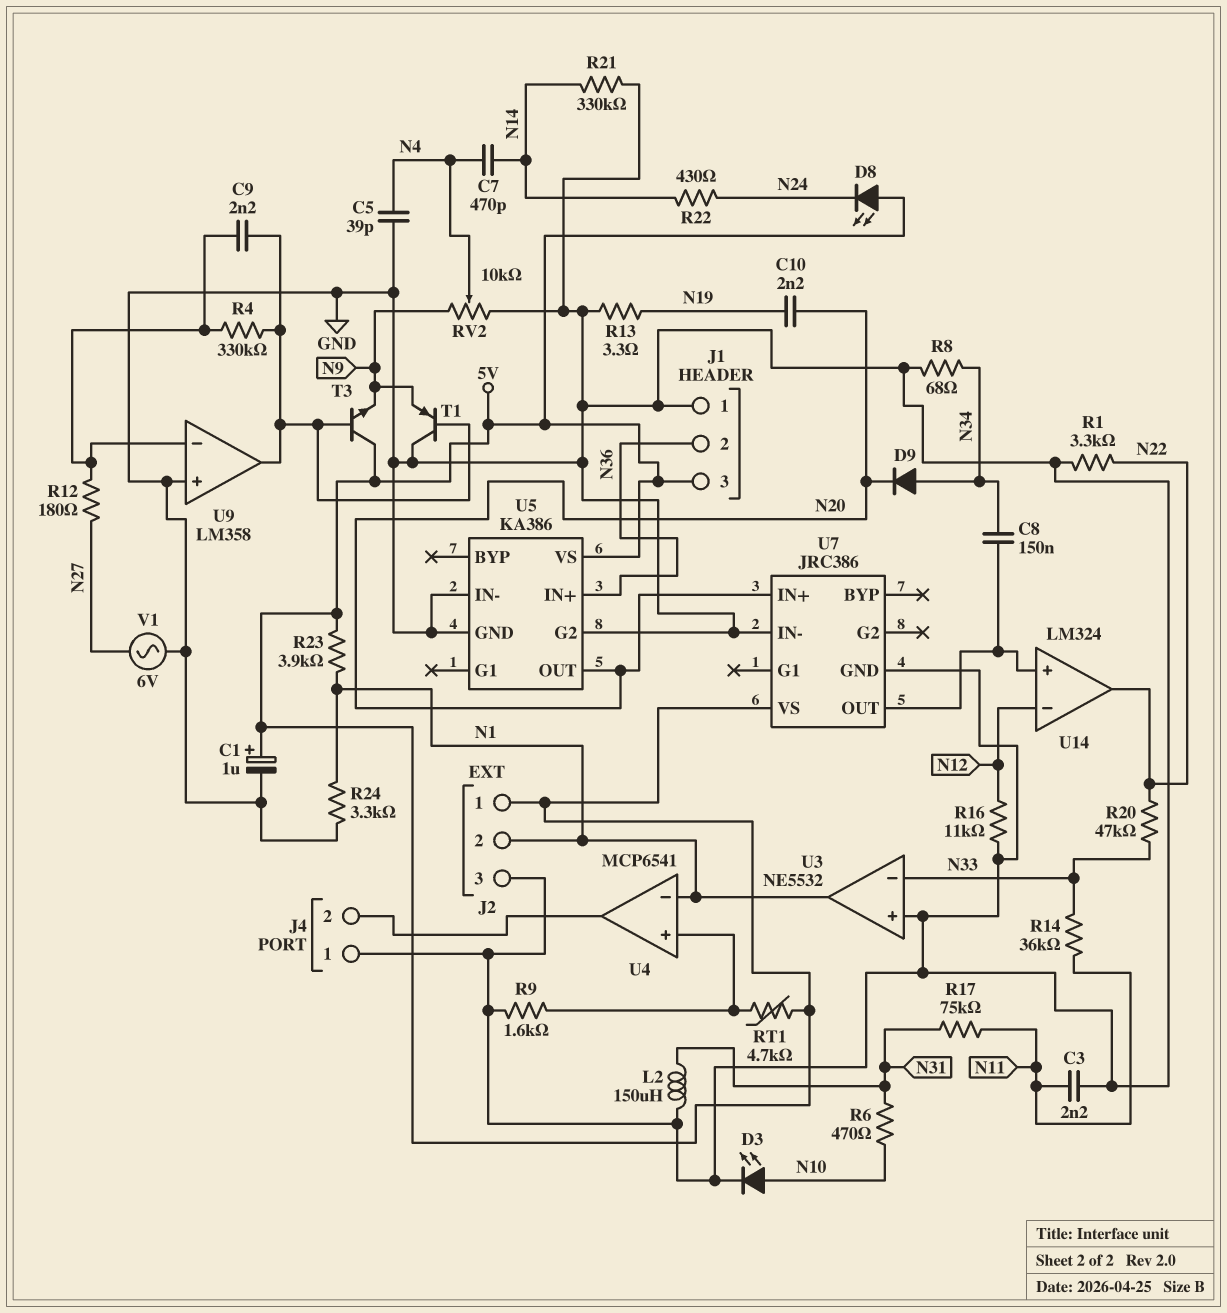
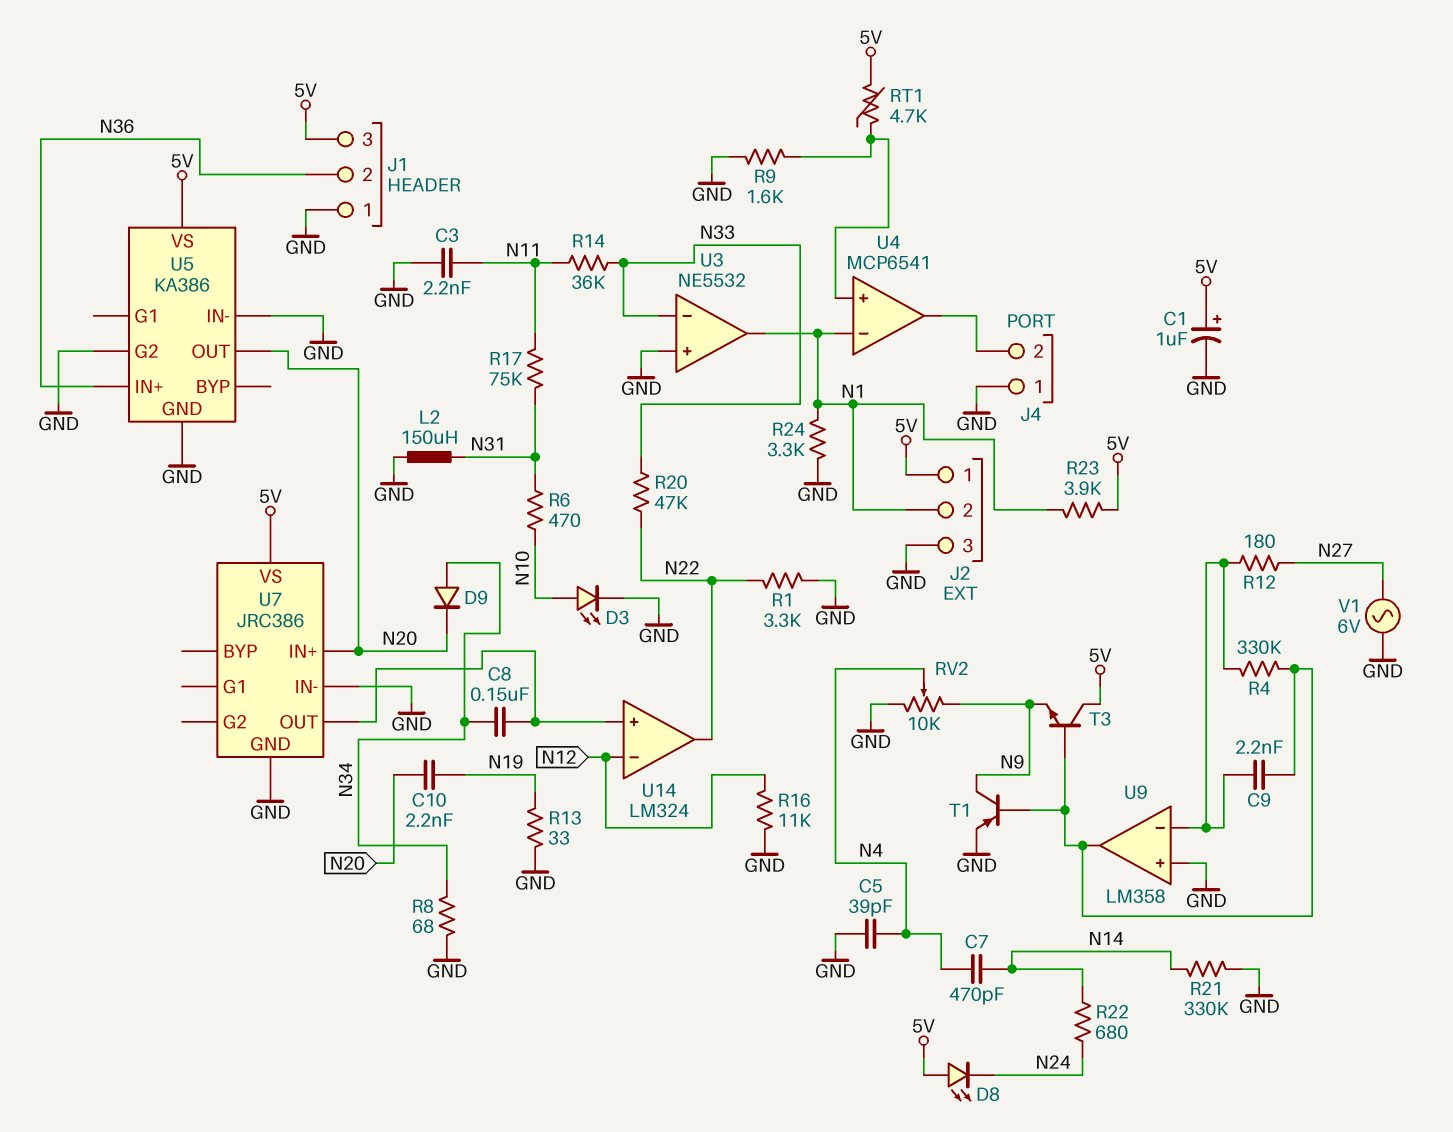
R13: 3.3 (GND, N19) -> 33 (GND, N19)
R22: 430 (N14, N24) -> 680 (N14, N24)
T1: PNP (B U9/out, C GND, E N9) -> PNP (B U9/out, C N9, E GND)

